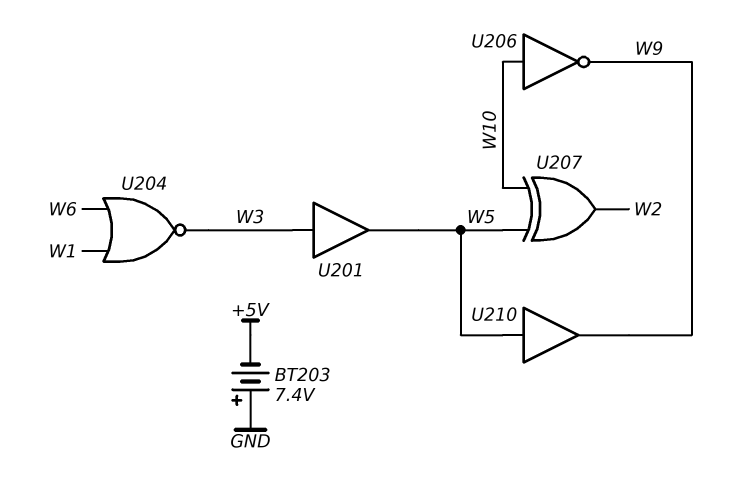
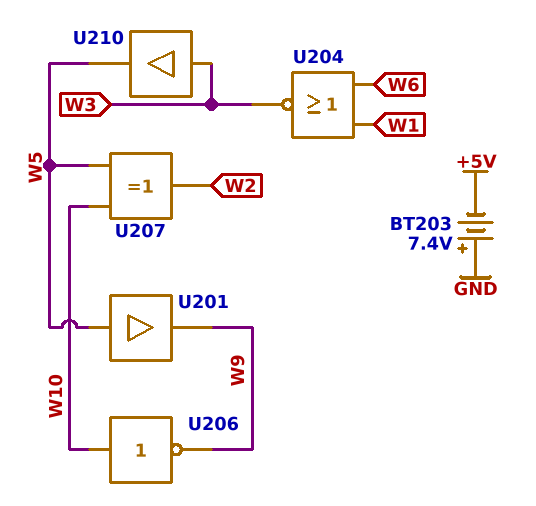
U201: buffer (in W3, out W5) -> buffer (in W5, out W9)
U210: buffer (in W5, out W9) -> buffer (in W3, out W5)

